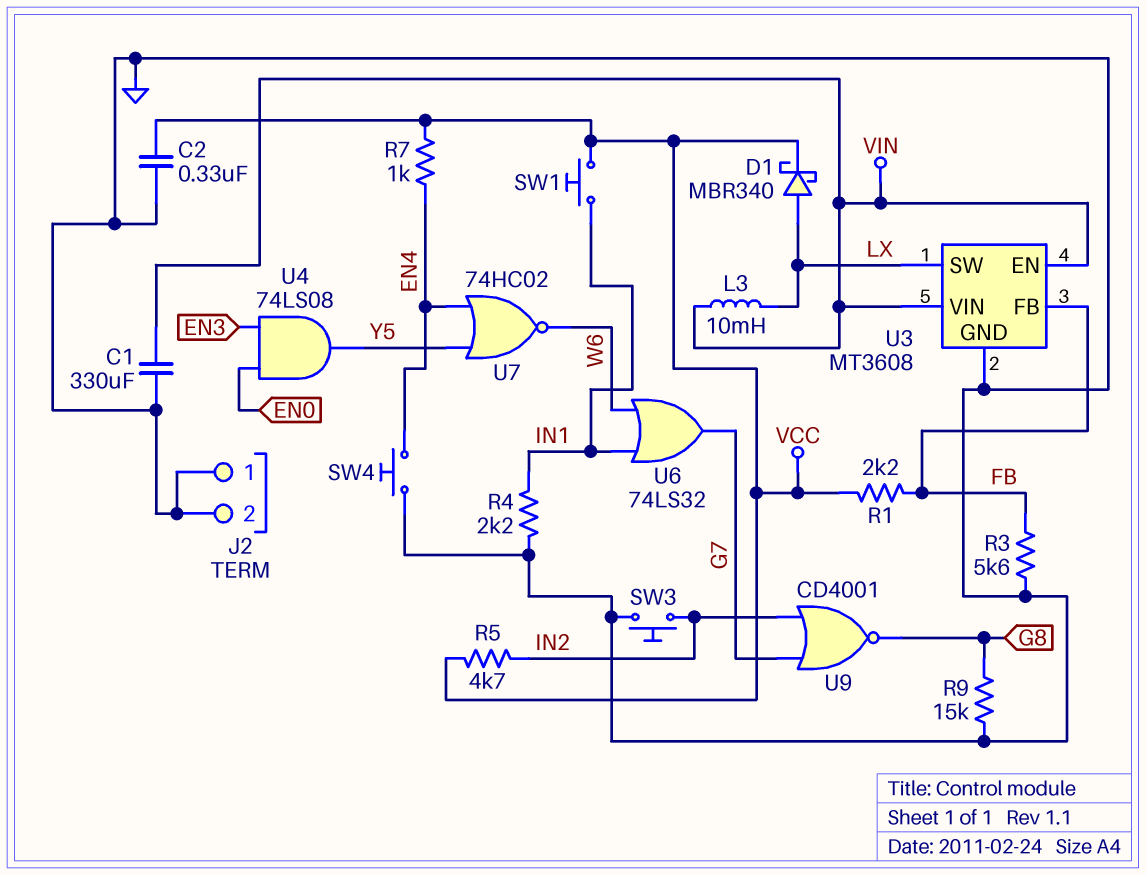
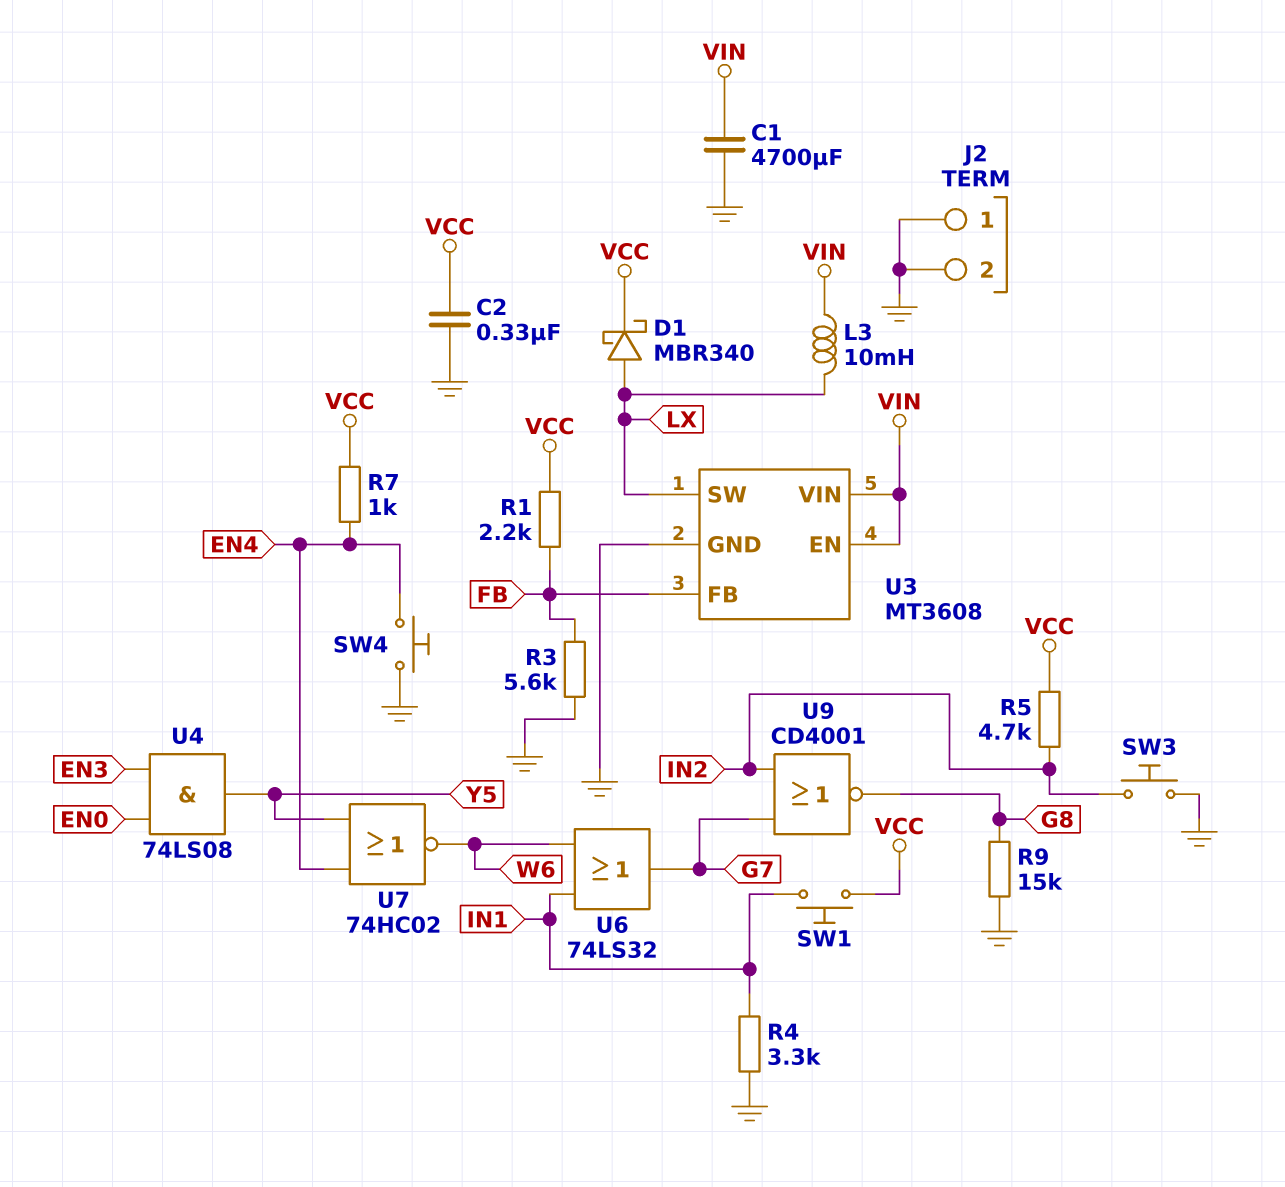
C1: 330uF (GND, VIN) -> 4700uF (GND, VIN)
R4: 2.2k (GND, IN1) -> 3.3k (GND, IN1)

